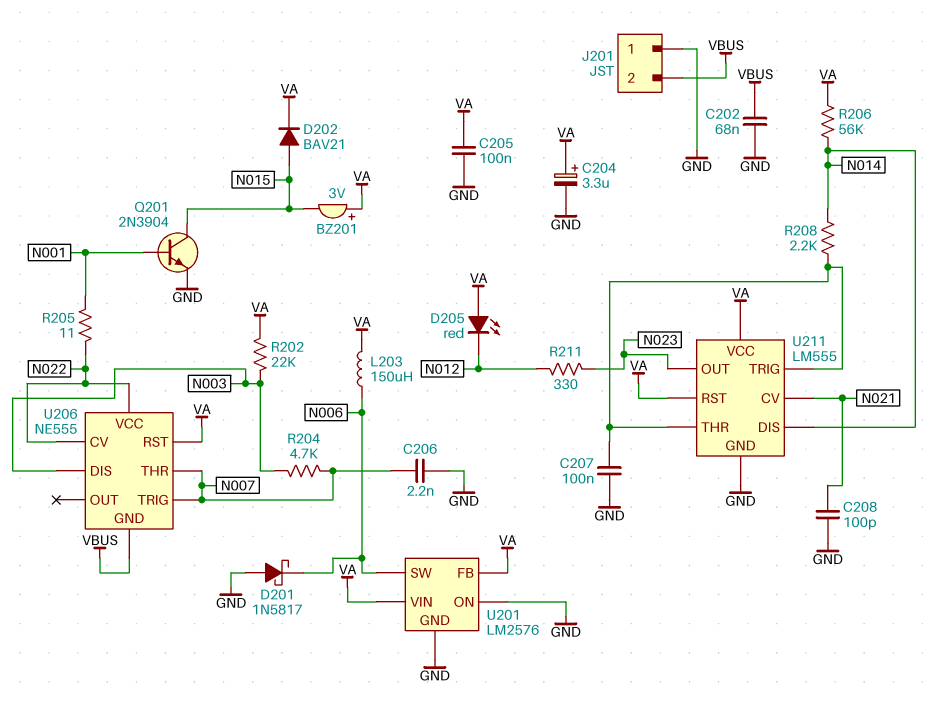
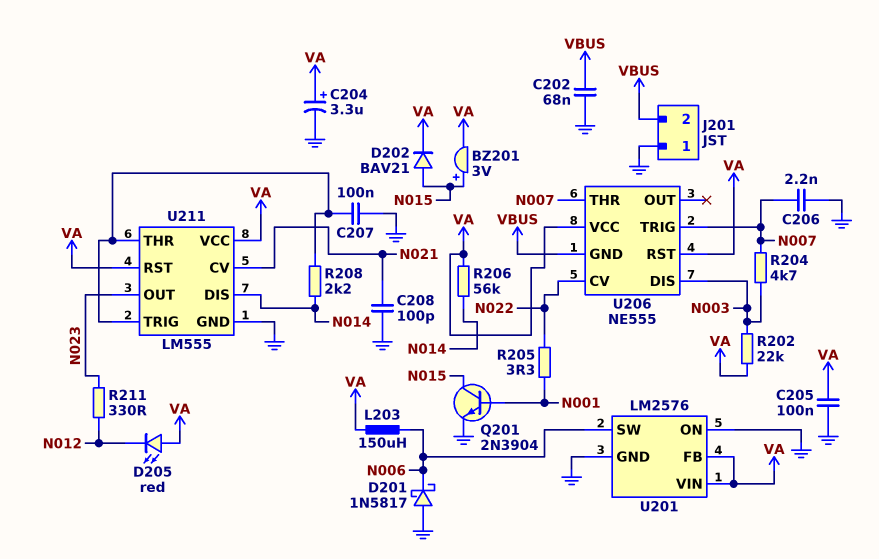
BZ201: buzzer 3V (plus VA, minus N015) -> buzzer 3V (plus N015, minus VA)
R205: 11 (N001, N022) -> 3.3 (N001, N022)
U206 pin VCC: N022 -> VA

